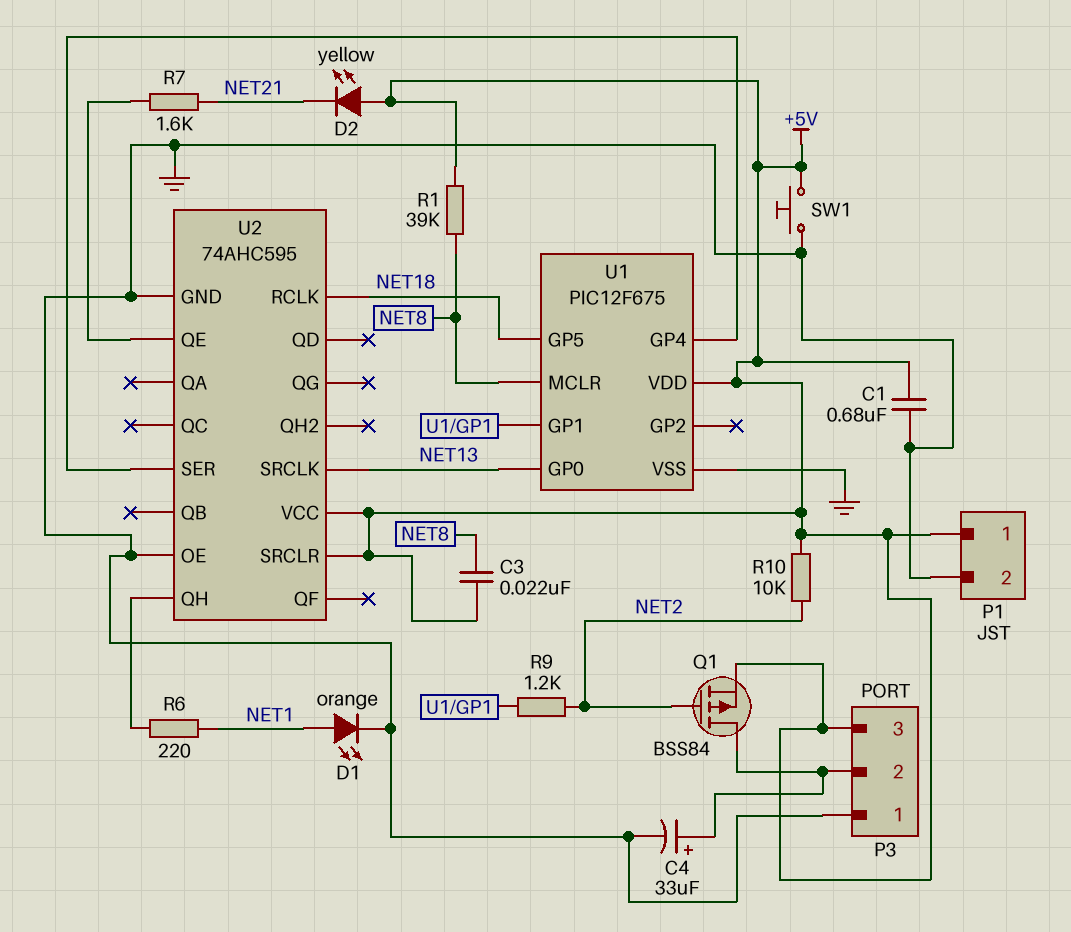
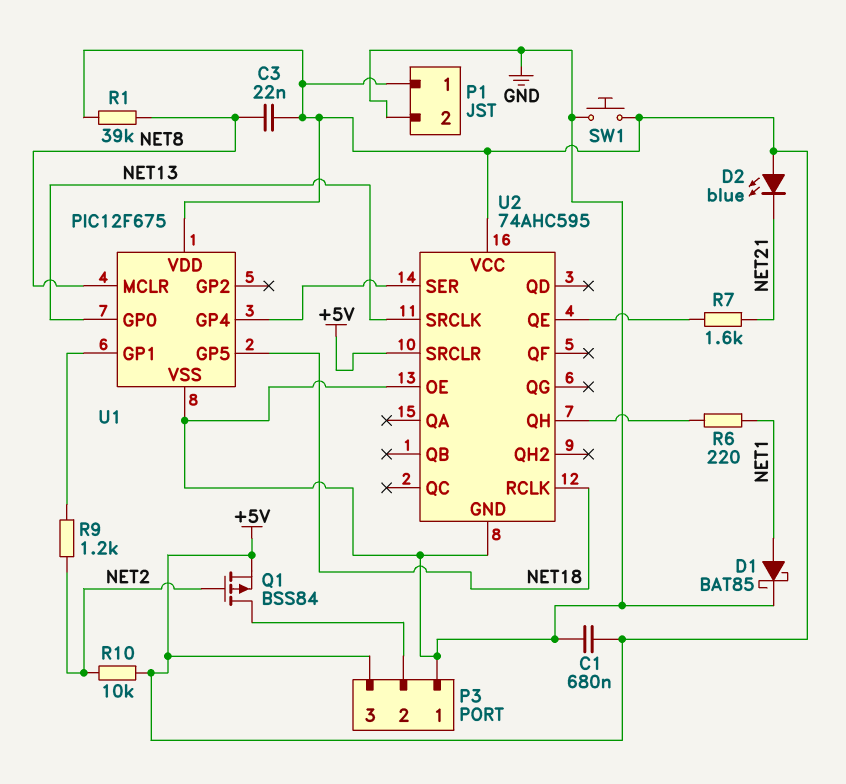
C4: 33uF (plus P3/2, minus GND) -> none
D1: LED orange (A NET1, K GND) -> schottky BAT85 (A NET1, K GND)
D2: LED yellow (A +5V, K NET21) -> LED blue (A +5V, K NET21)

